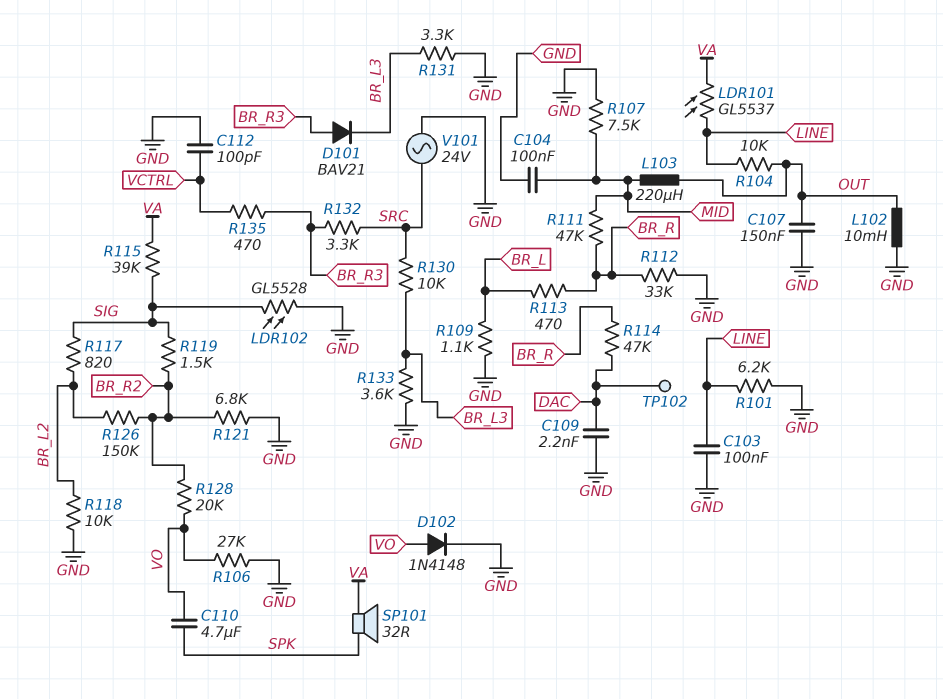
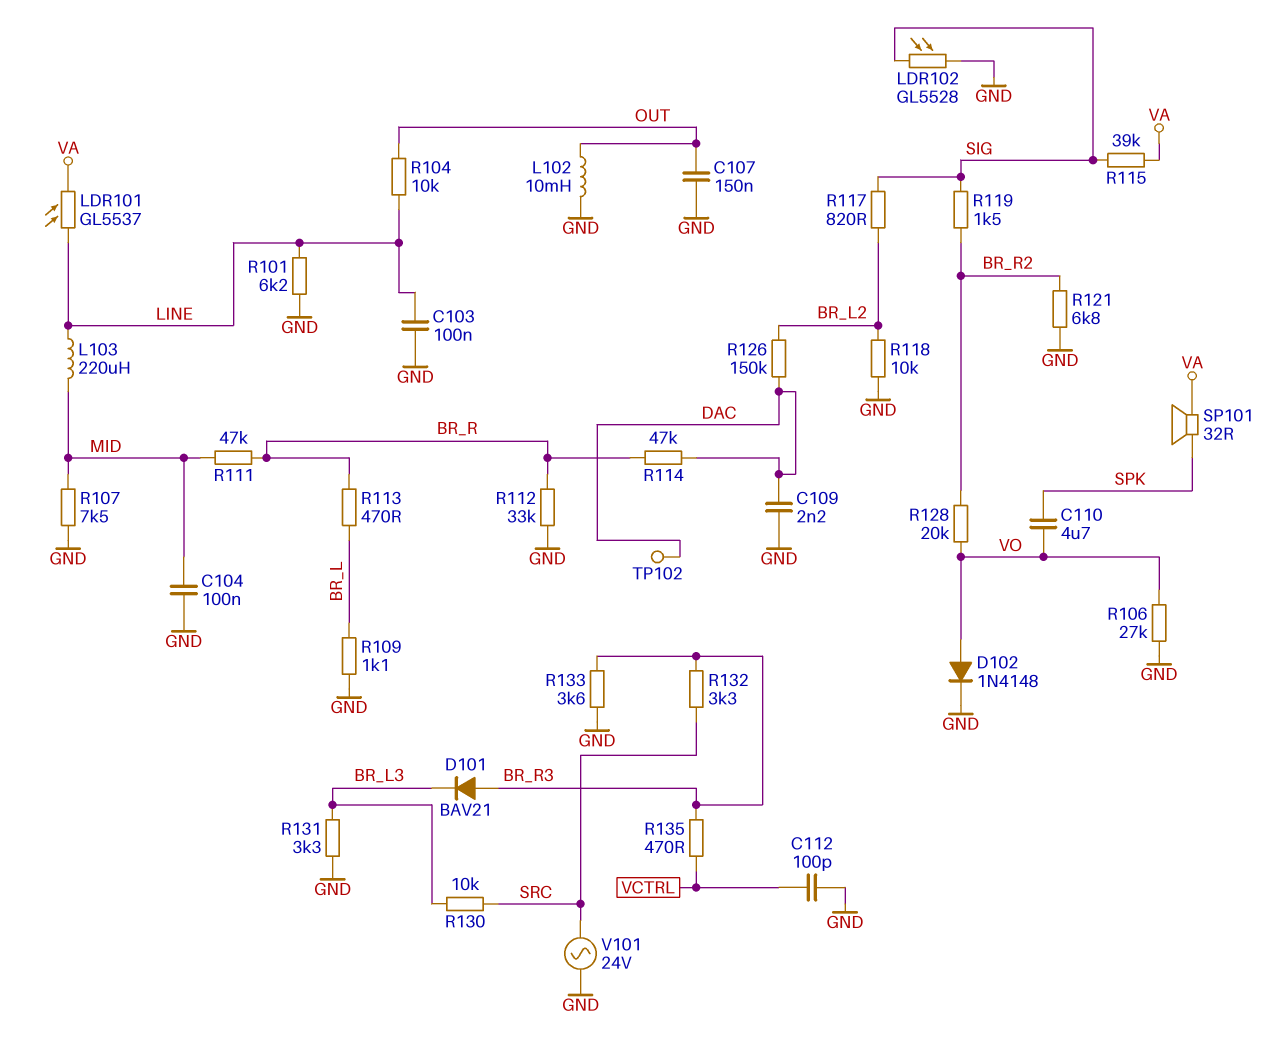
L103: 220uH (MID, OUT) -> 220uH (LINE, MID)
R126: 150k (BR_L2, BR_R2) -> 150k (BR_L2, DAC)
R133: 3.6k (BR_L3, GND) -> 3.6k (BR_R3, GND)

